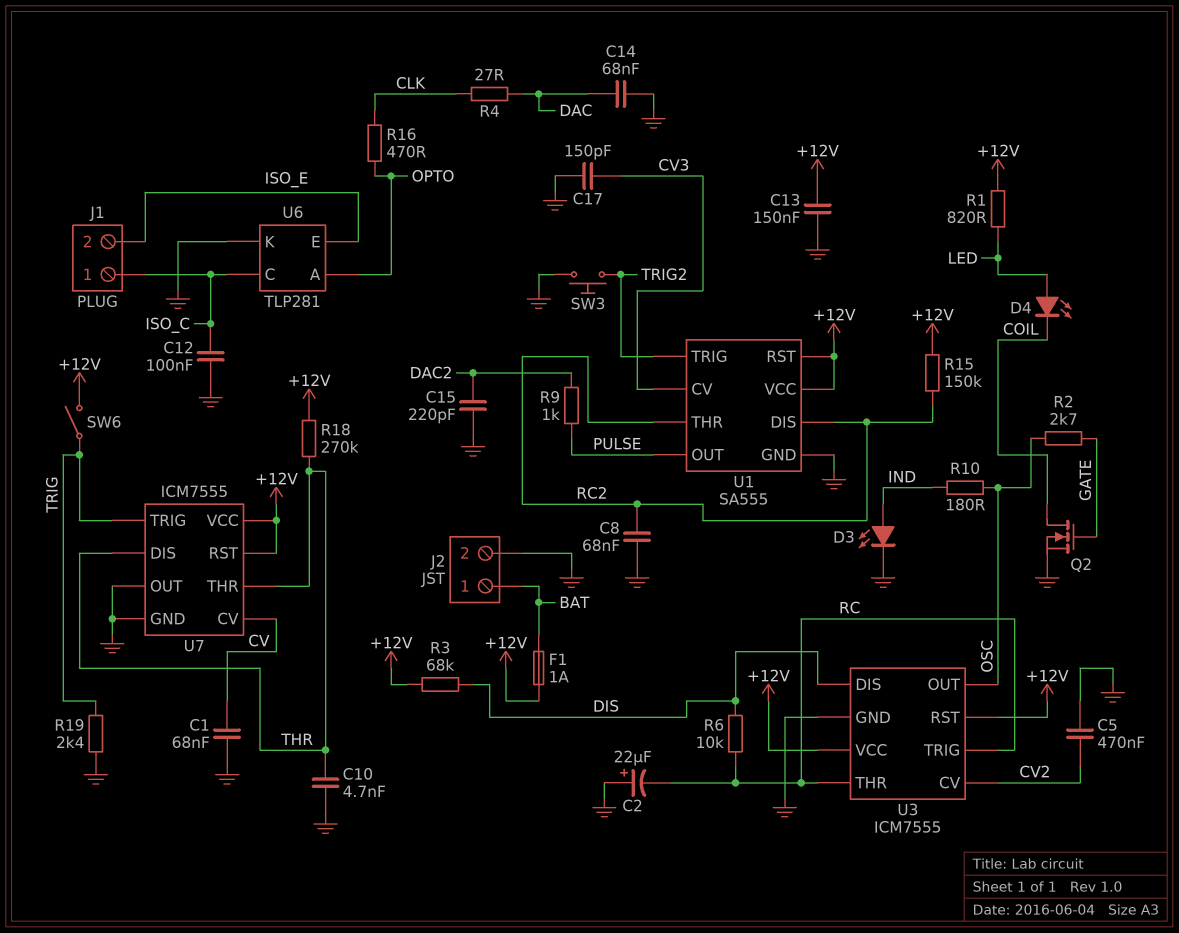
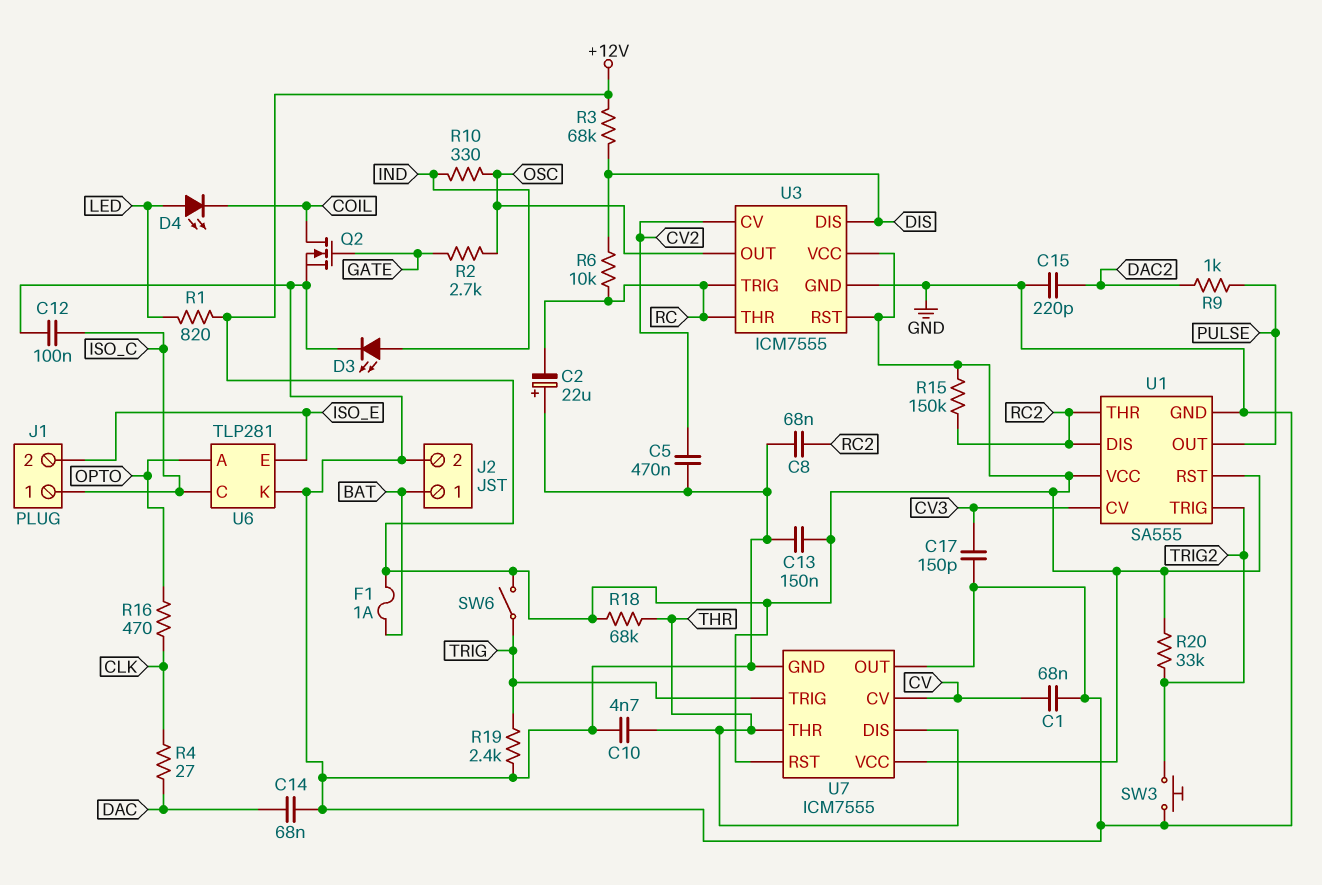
R10: 180 (IND, OSC) -> 330 (IND, OSC)
R18: 270k (+12V, THR) -> 68k (+12V, THR)
R20: none -> 33k (+12V, TRIG2)

